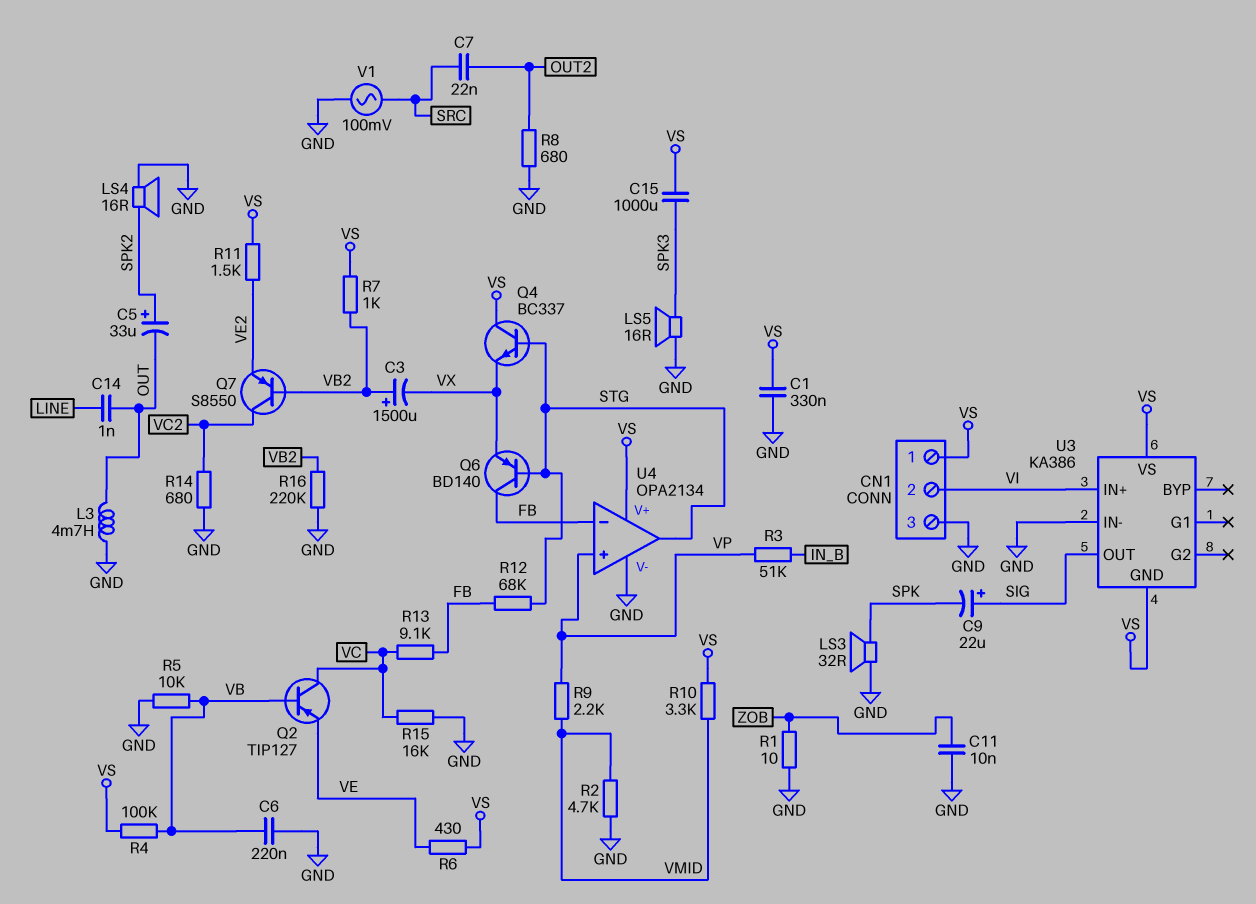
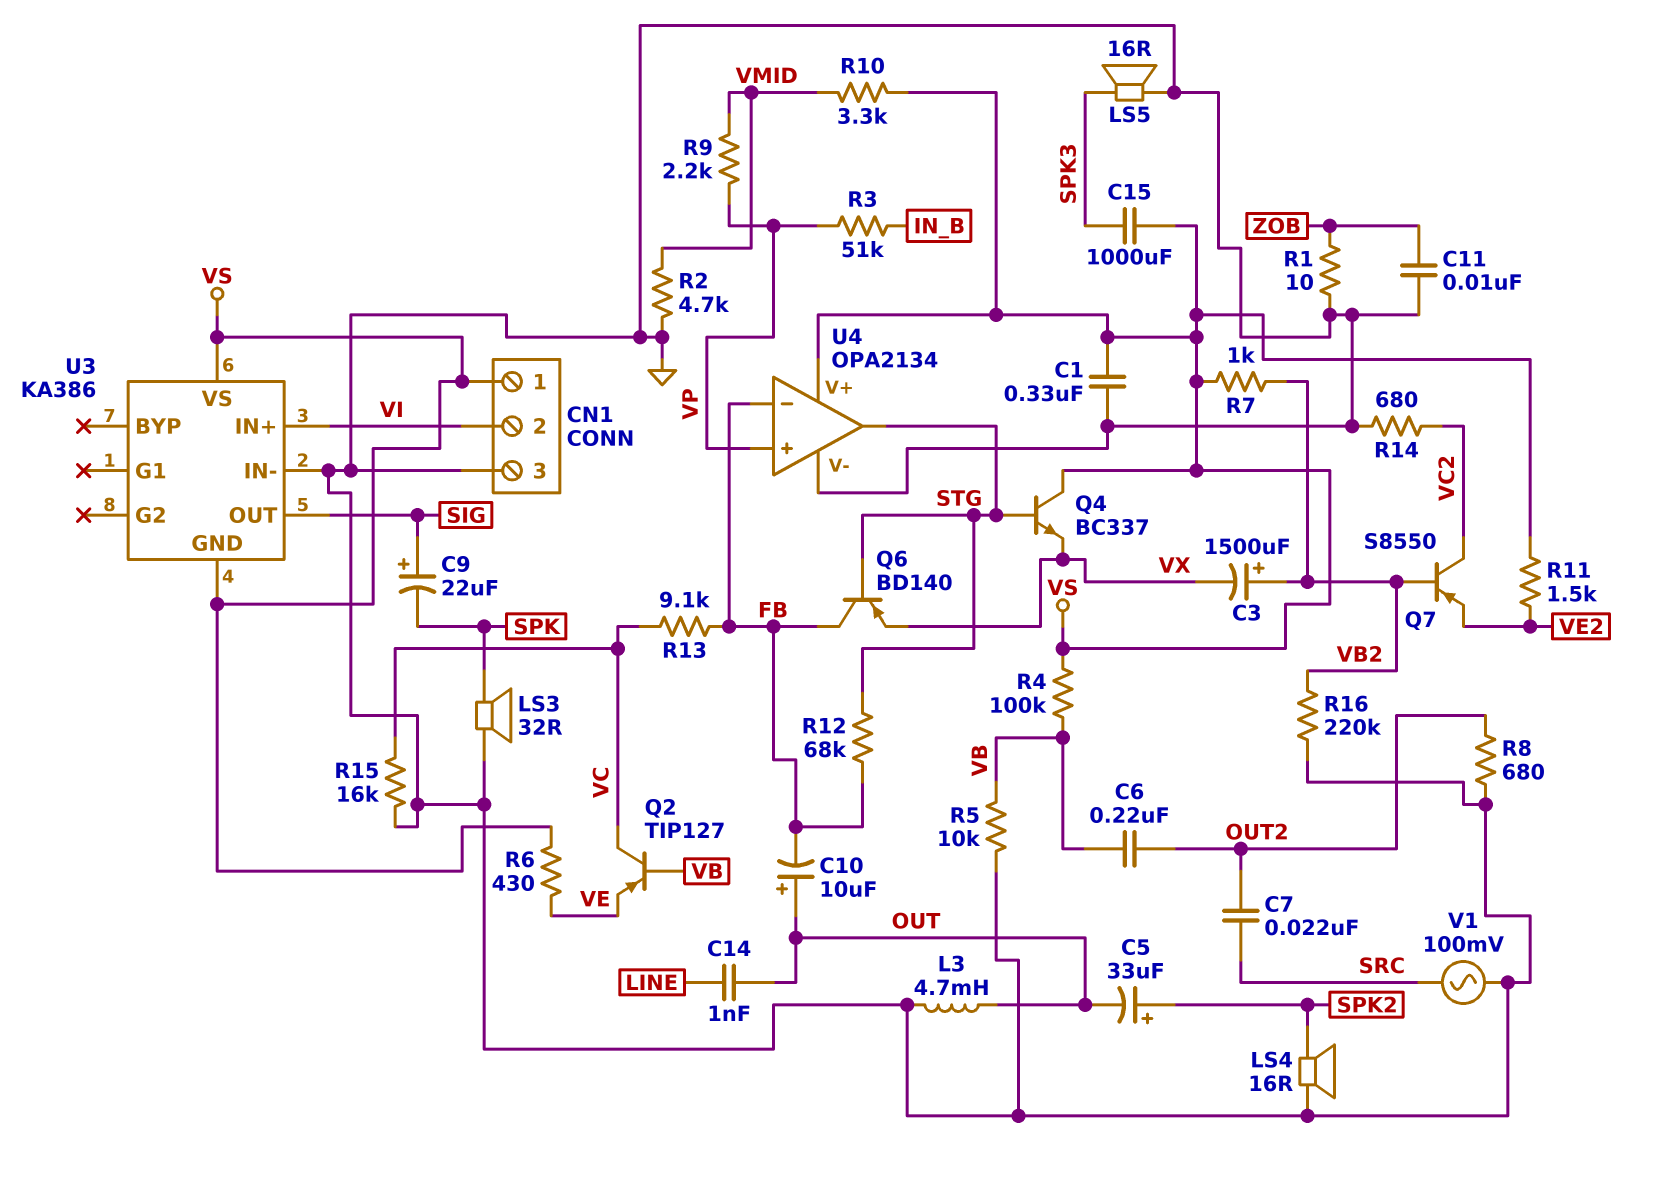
C6: 220nF (GND, VB) -> 220nF (OUT2, VB)
C10: none -> 10uF (plus OUT, minus FB)

